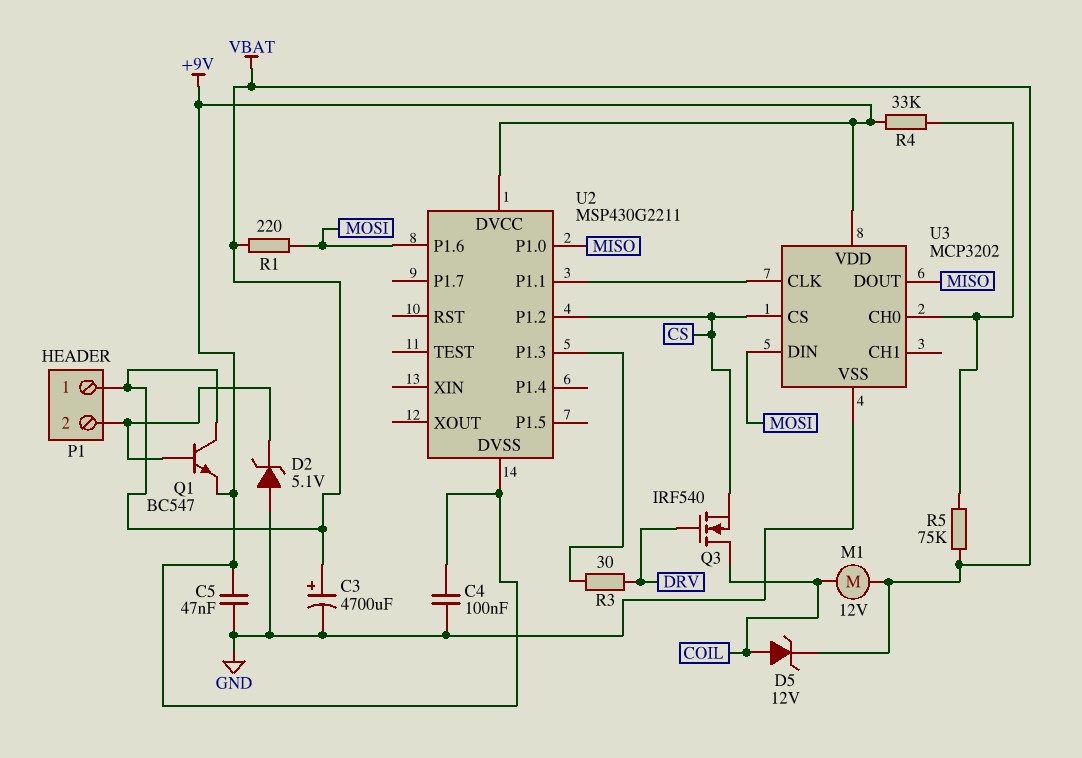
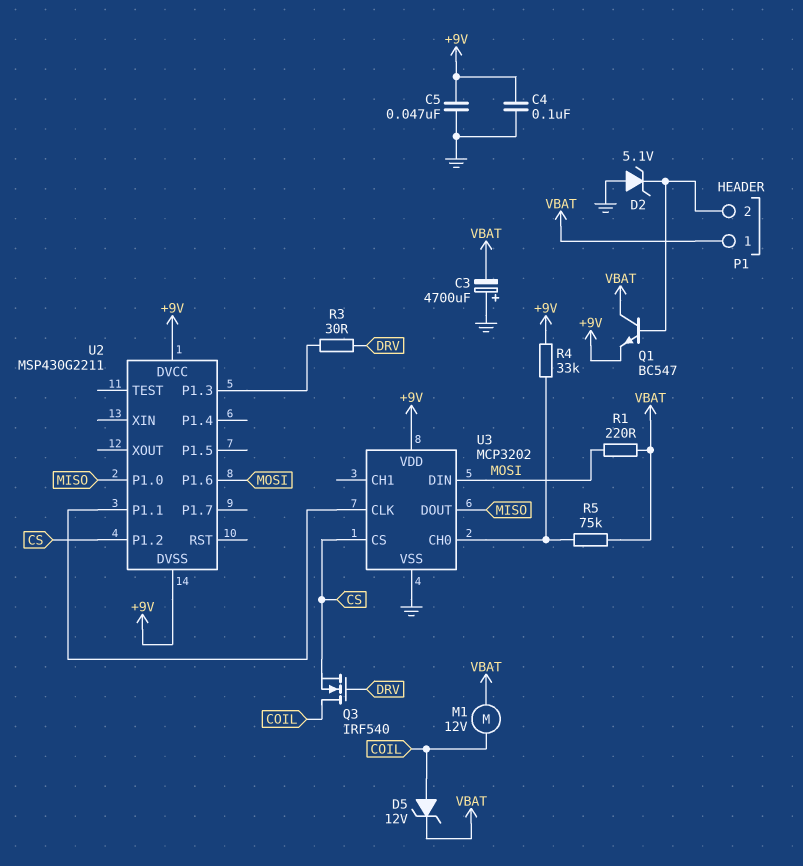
C3: 4700uF (plus VBAT, minus GND) -> 4700uF (plus GND, minus VBAT)

